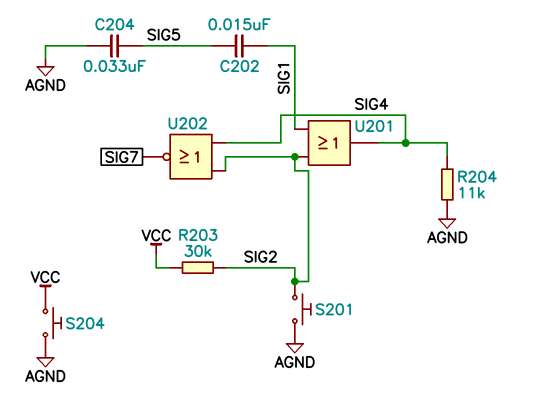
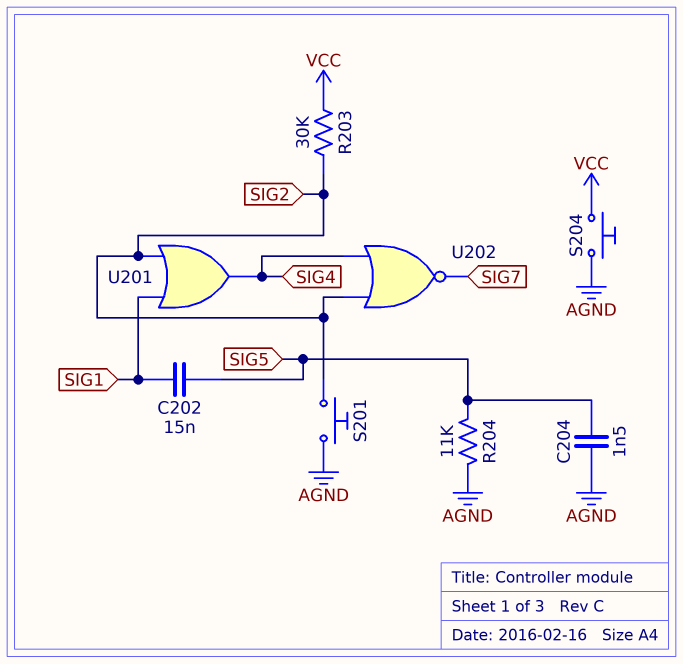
C204: 33nF (AGND, SIG5) -> 1.5nF (AGND, SIG5)
R204: 11k (AGND, SIG4) -> 11k (AGND, SIG5)

